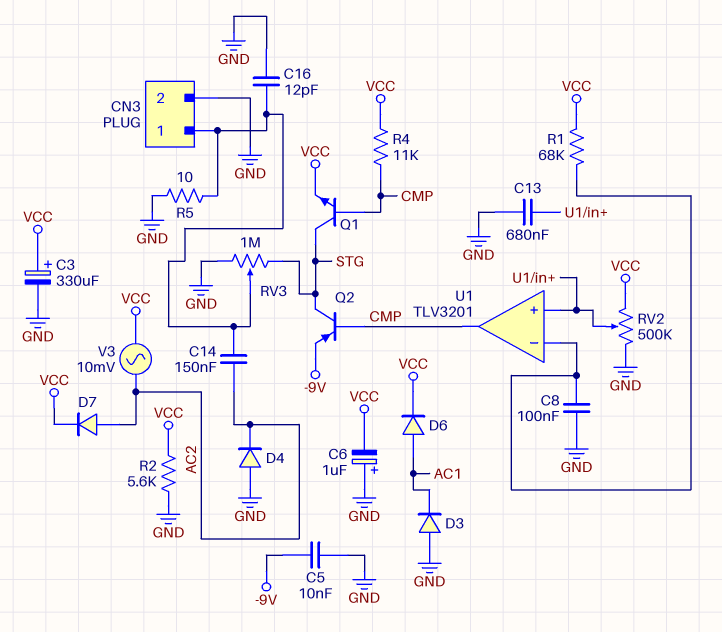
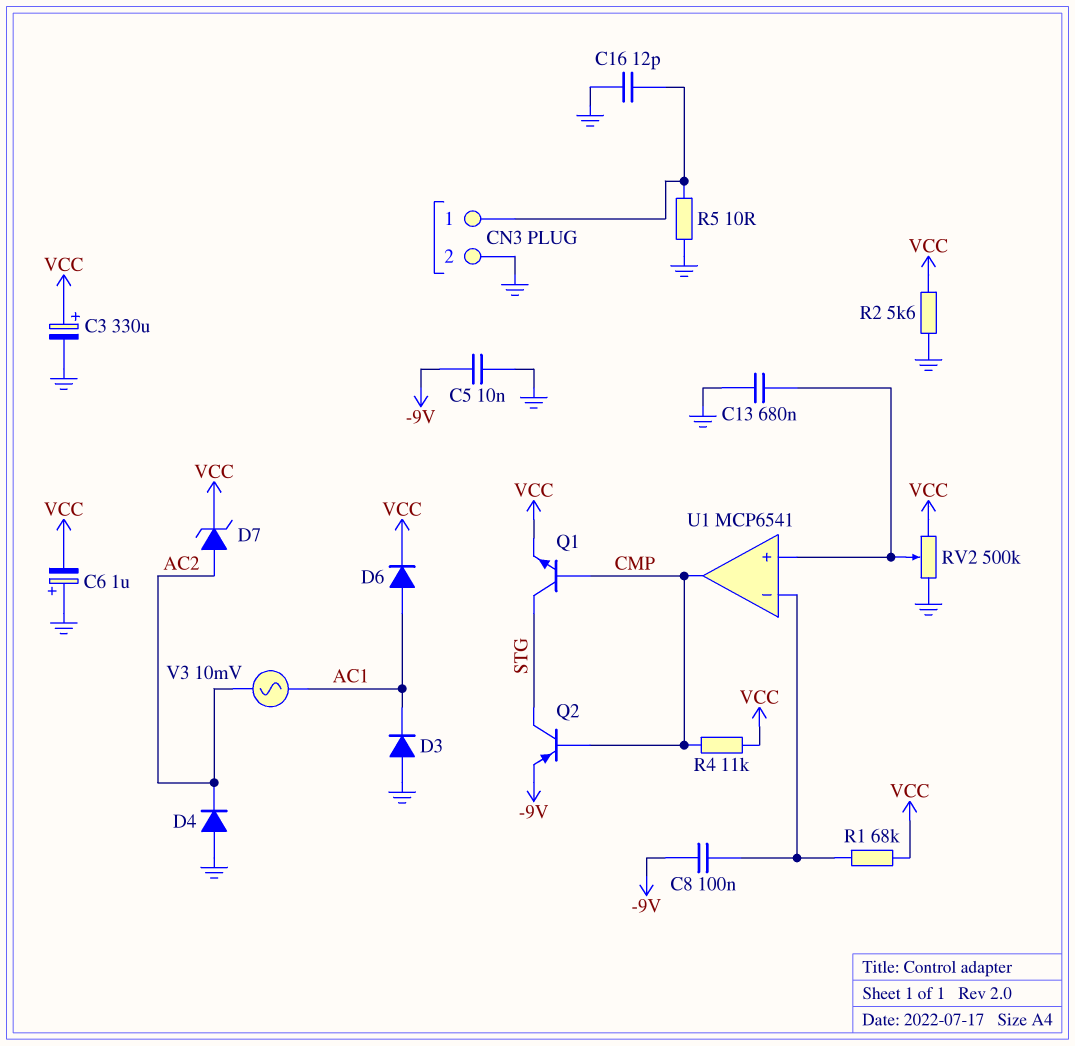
C8: 100nF (GND, U1/in-) -> 100nF (-9V, U1/in-)
C14: 150nF (AC2, CN3/1) -> none
D7: diode (A AC2, K VCC) -> zener (A AC2, K VCC)
RV3: 1M (GND, STG, wiper CN3/1) -> none
U1: TLV3201 -> MCP6541
V3: AC 10mV (AC2, VCC) -> AC 10mV (AC1, AC2)

